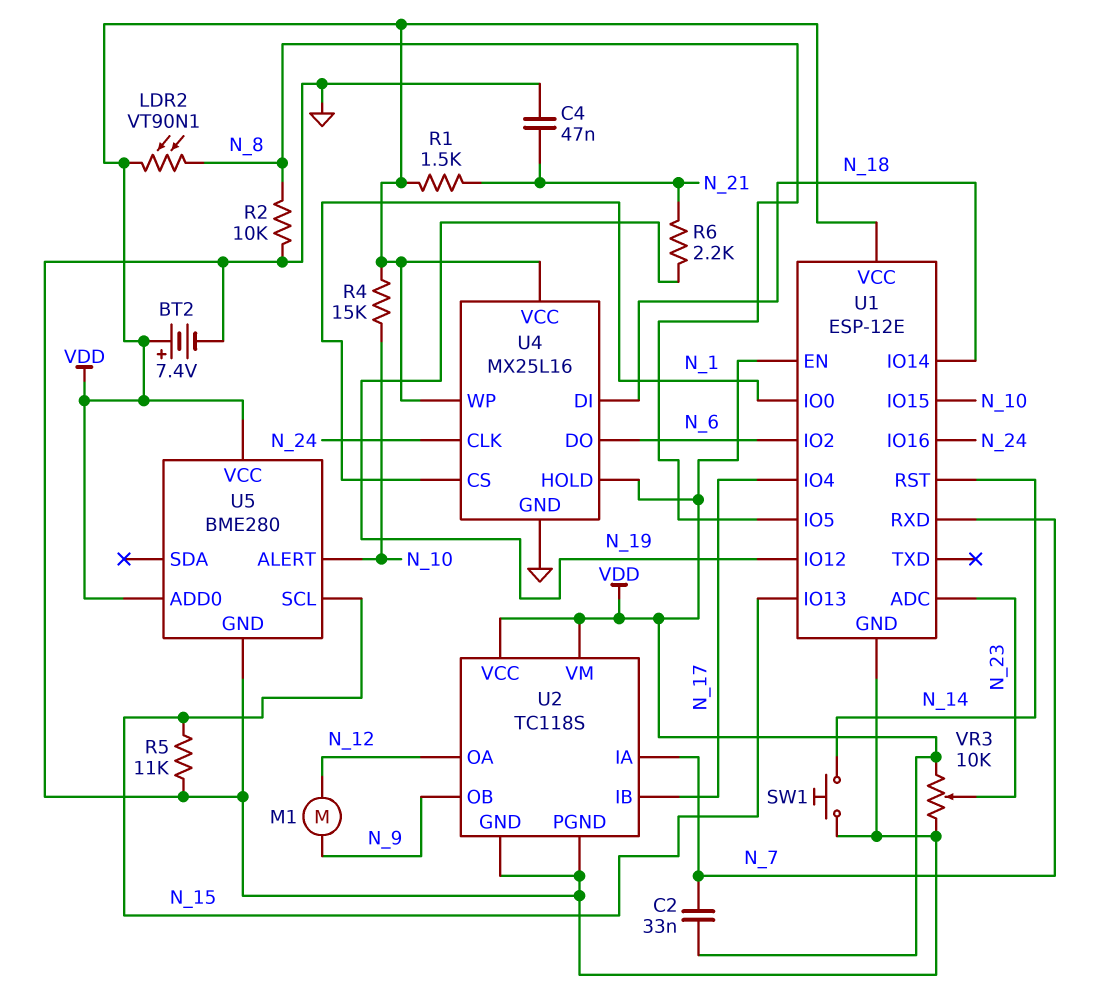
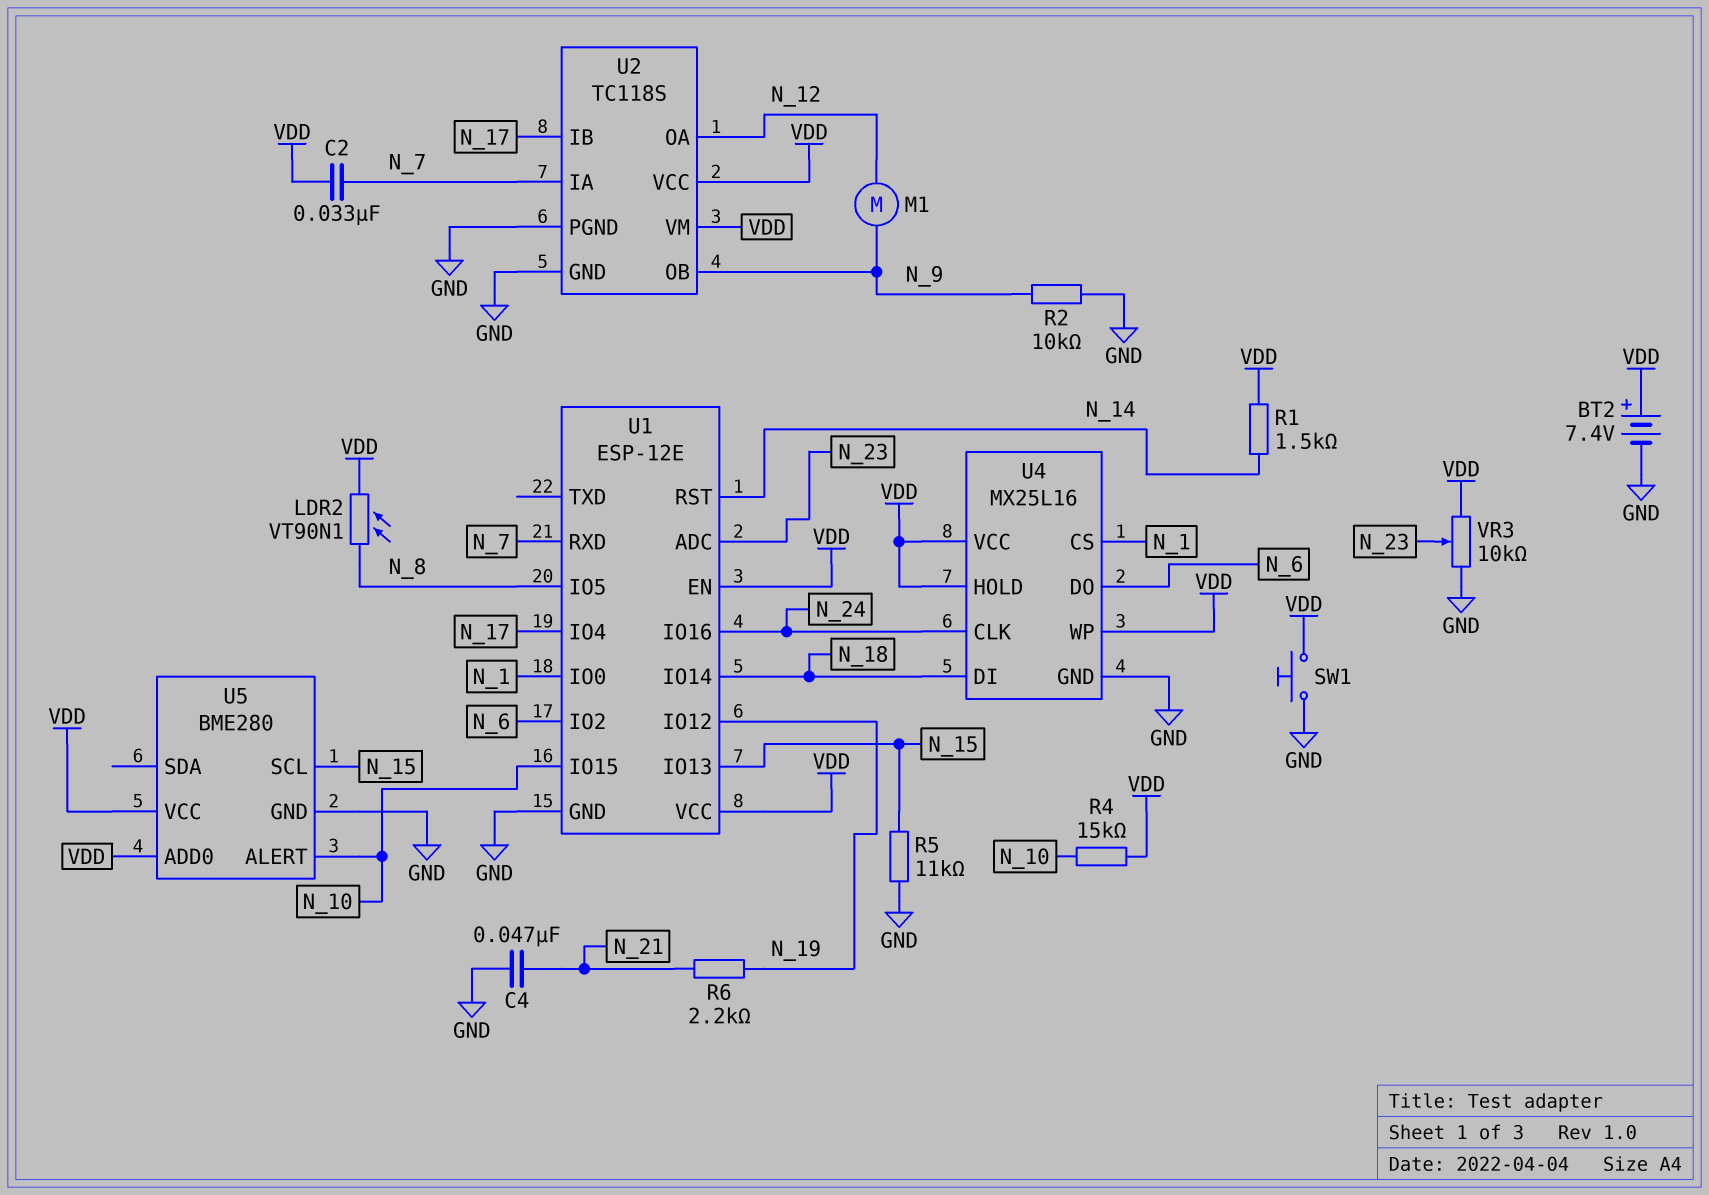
R1: 1.5k (N_21, VDD) -> 1.5k (N_14, VDD)
R2: 10k (GND, N_8) -> 10k (GND, N_9)
SW1: button (GND, N_14) -> button (GND, VDD)

